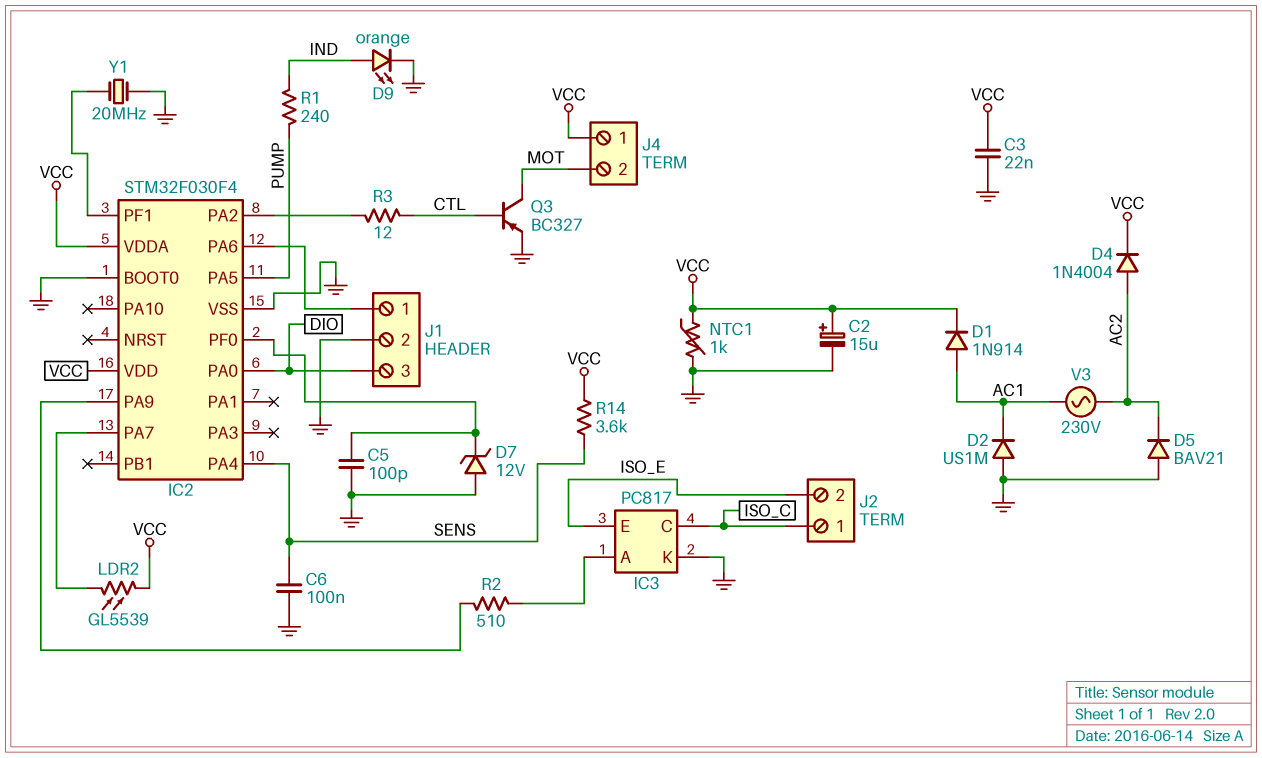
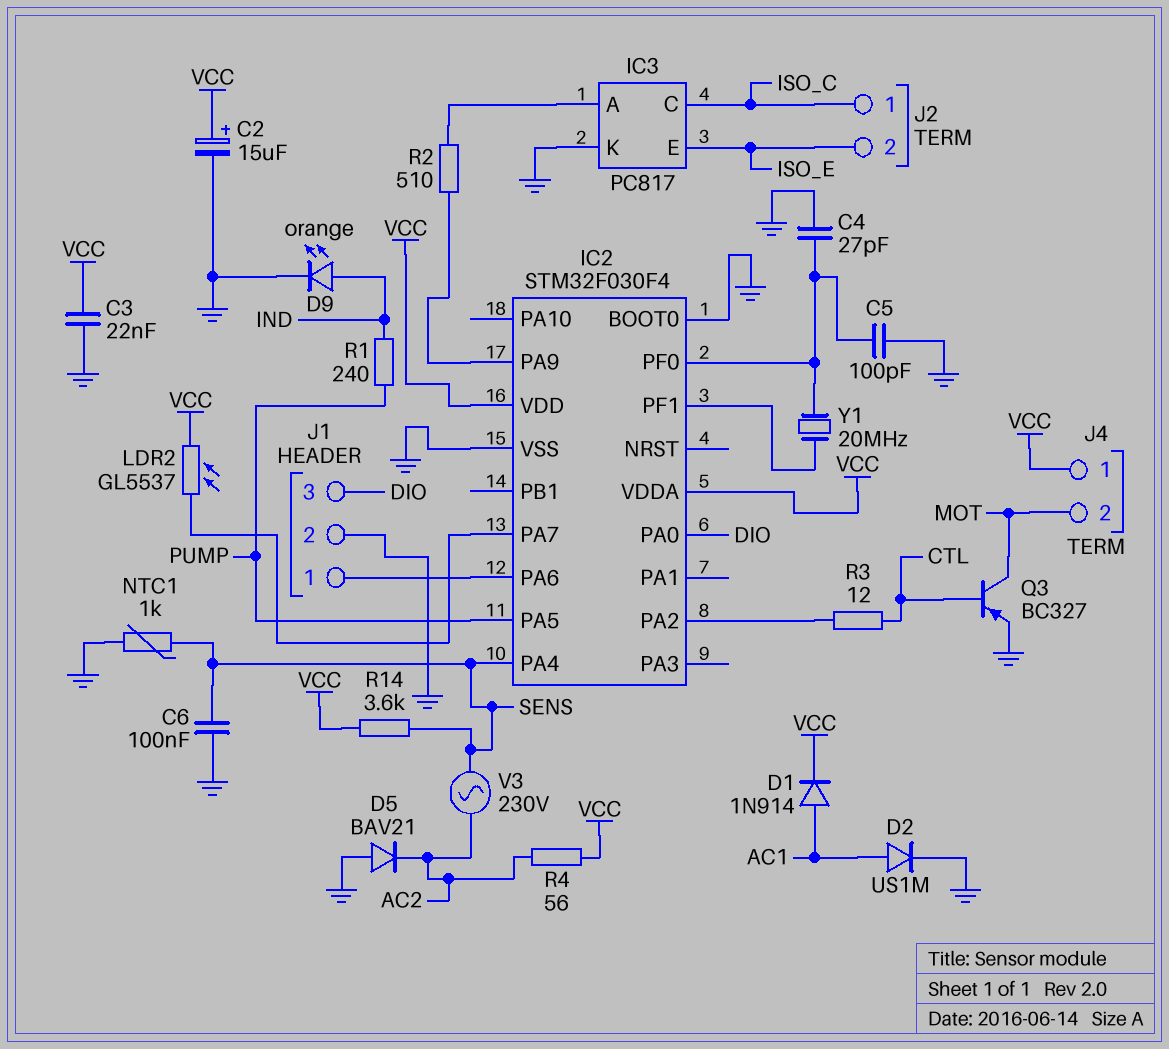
C4: none -> 27pF (GND, IC2/PF0)
D2: diode US1M (A GND, K AC1) -> diode US1M (A AC1, K GND)
D4: diode 1N4004 (A AC2, K VCC) -> none
D7: zener 12V (A GND, K IC2/PF0) -> none
LDR2: GL5539 (IC2/PA7, VCC) -> GL5537 (IC2/PA7, VCC)
NTC1: 1k (GND, VCC) -> 1k (GND, SENS)
R4: none -> 56 (AC2, VCC)
V3: AC 230V (AC1, AC2) -> AC 230V (AC2, SENS)
Y1: 20MHz (GND, IC2/PF1) -> 20MHz (IC2/PF0, IC2/PF1)

